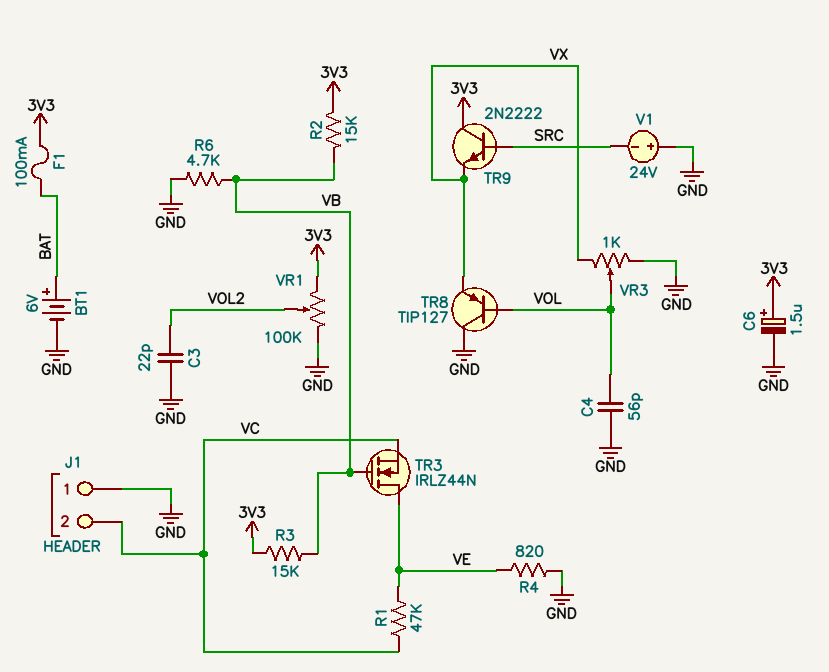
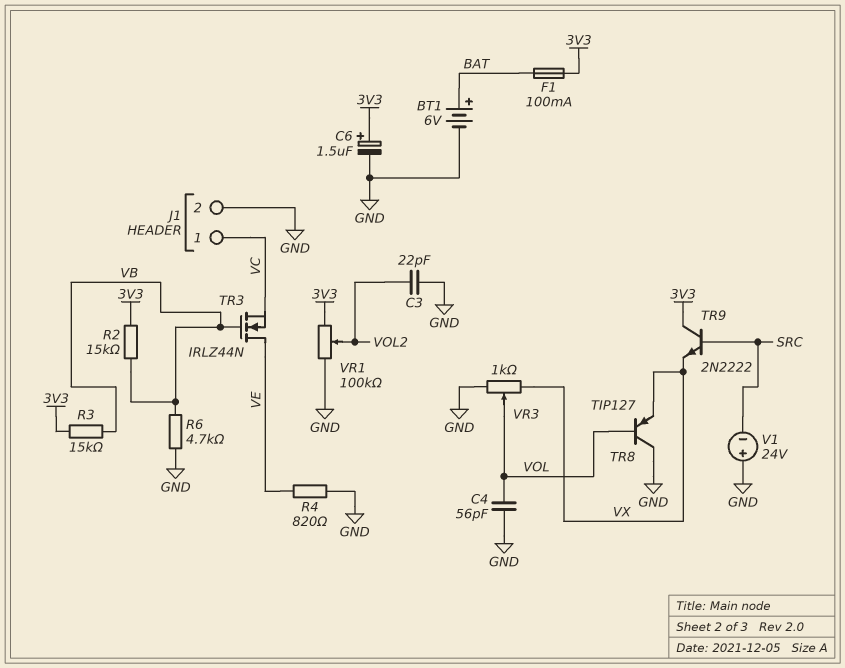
J1 pin 1: GND -> VC
J1 pin 2: VC -> GND
R1: 47k (VC, VE) -> none

